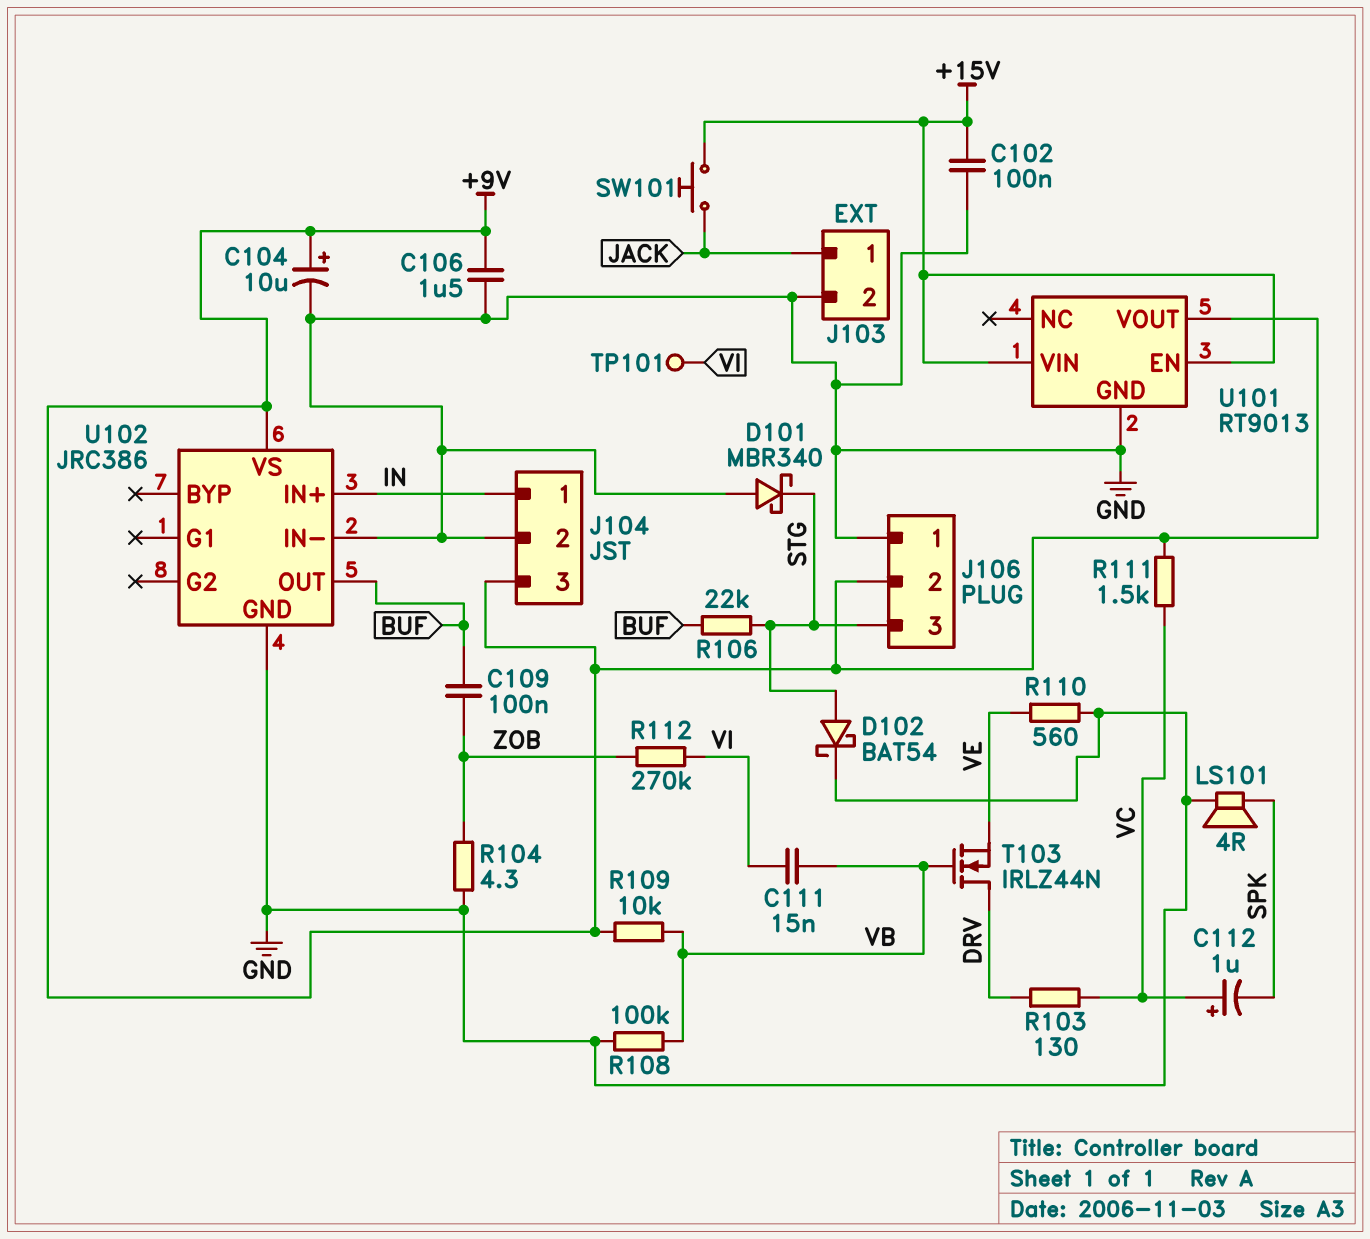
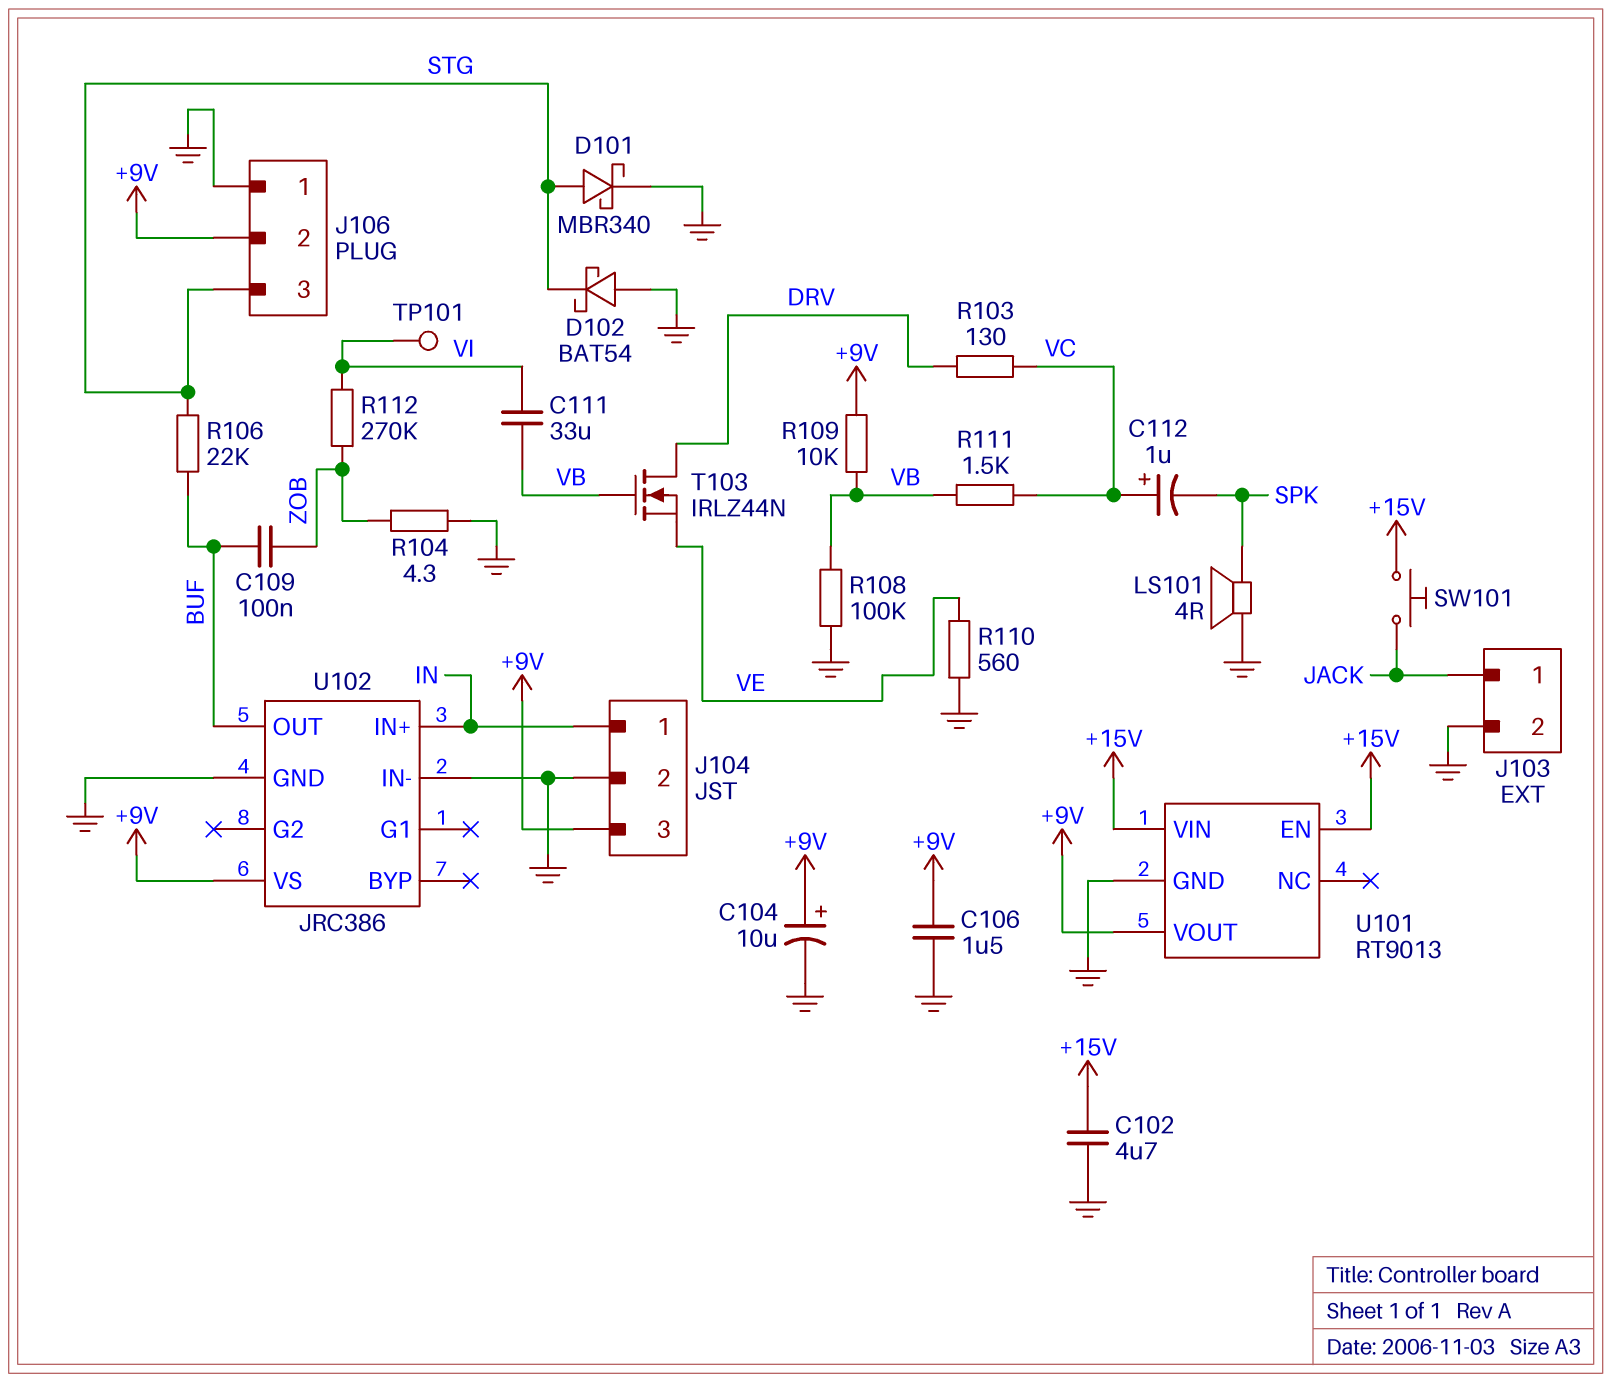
C102: 100nF (+15V, GND) -> 4.7uF (+15V, GND)
C111: 15nF (VB, VI) -> 33uF (VB, VI)
D101: schottky MBR340 (A GND, K STG) -> schottky MBR340 (A STG, K GND)
D102: schottky BAT54 (A STG, K GND) -> schottky BAT54 (A GND, K STG)
R111: 1.5k (+9V, VC) -> 1.5k (VB, VC)

